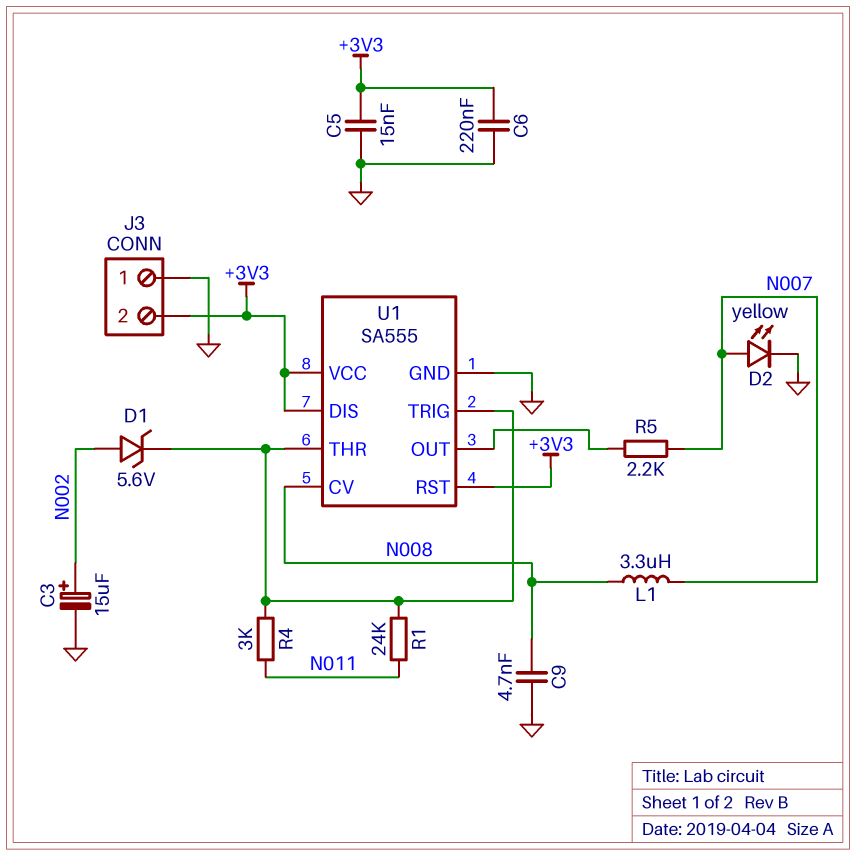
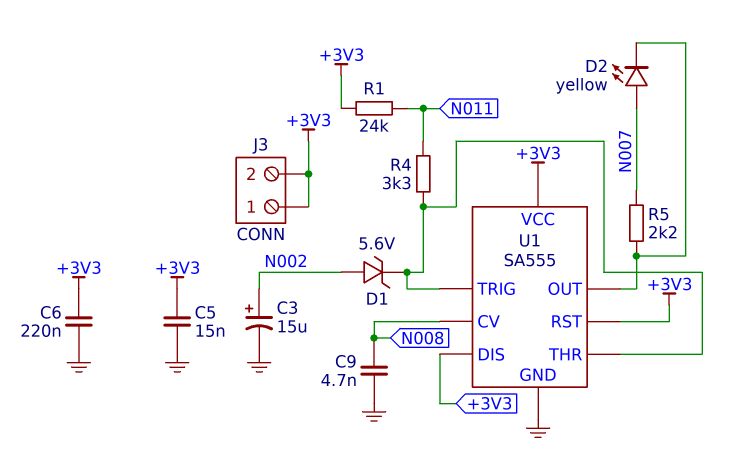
D2: LED yellow (A N007, K GND) -> LED yellow (A N007, K U1/OUT)
J3 pin 1: GND -> +3V3
L1: 3.3uH (N007, N008) -> none
R1: 24k (N011, U1/THR) -> 24k (+3V3, N011)
R4: 3k (N011, U1/THR) -> 3.3k (N011, U1/THR)

